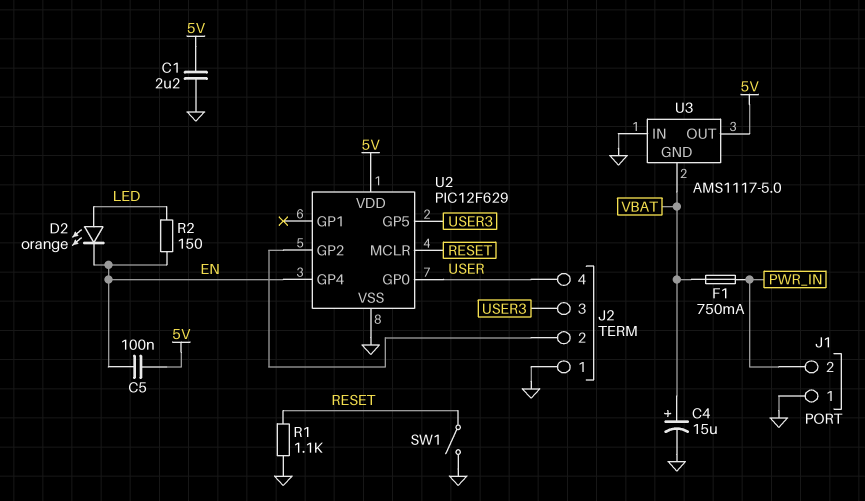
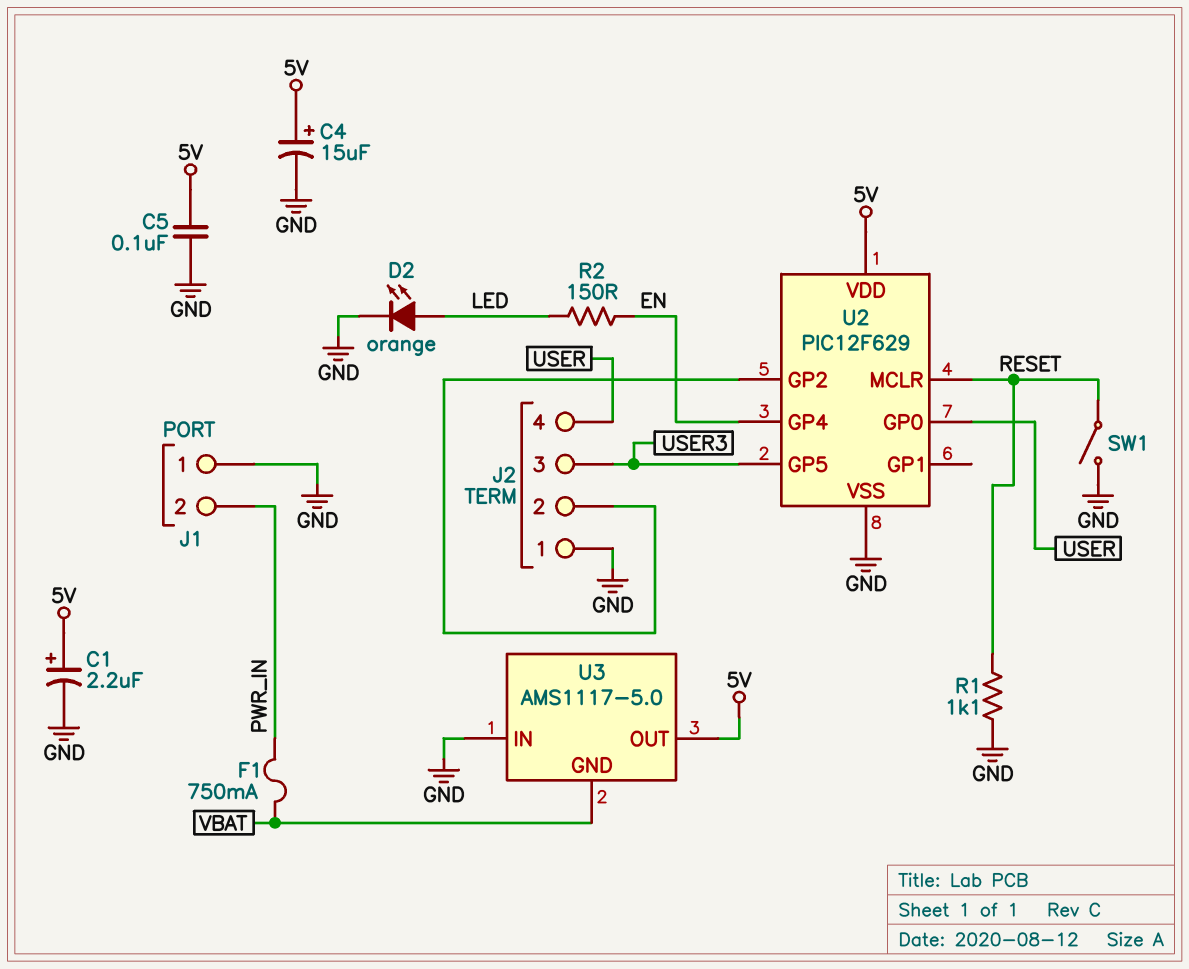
C1: 2.2uF (5V, GND) -> 2.2uF (plus 5V, minus GND)
C4: 15uF (plus VBAT, minus GND) -> 15uF (plus 5V, minus GND)
C5: 100nF (5V, EN) -> 100nF (5V, GND)
D2: LED orange (A LED, K EN) -> LED orange (A LED, K GND)

